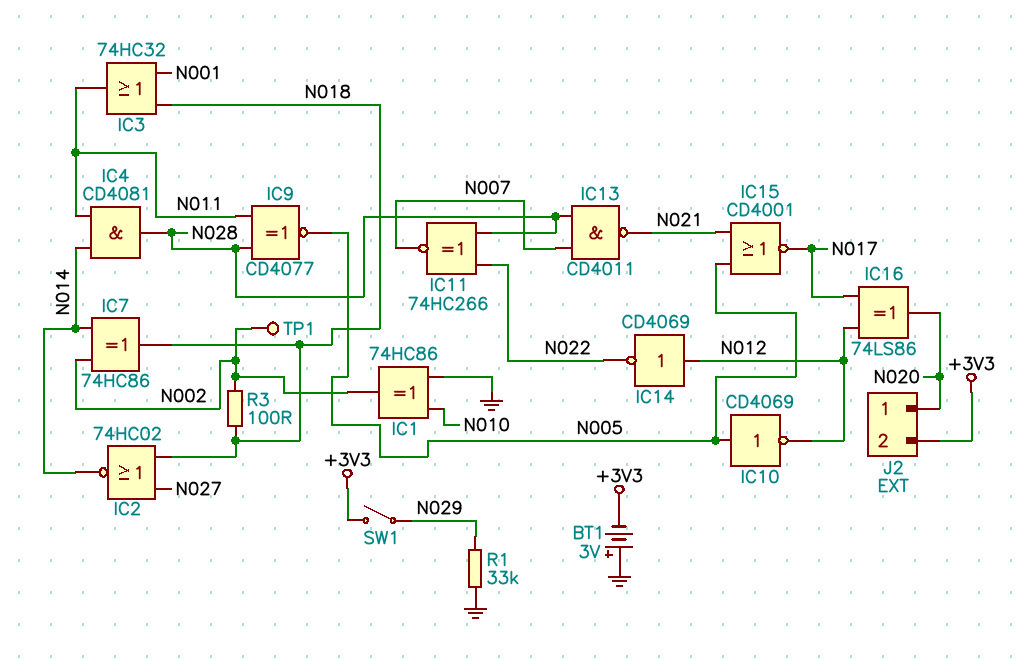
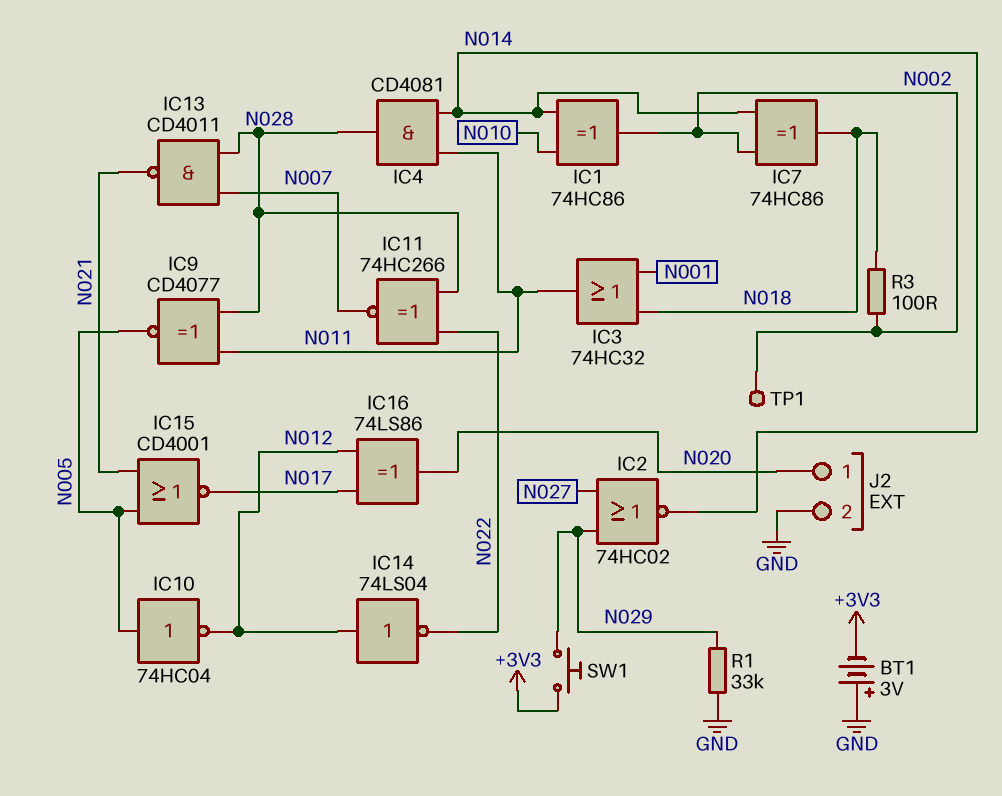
IC1: XOR 74HC86 (in GND, in N010, out N002) -> XOR 74HC86 (in N010, in N014, out N002)
IC2: NOR 74HC02 (in N018, in N027, out N014) -> NOR 74HC02 (in N027, in N029, out N014)
IC10: NOT CD4069 (in N005, out N012) -> NOT 74HC04 (in N005, out N012)
IC14: NOT CD4069 (in N012, out N022) -> NOT 74LS04 (in N012, out N022)
J2 pin 2: +3V3 -> GND
SW1: switch (+3V3, N029) -> button (+3V3, N029)

